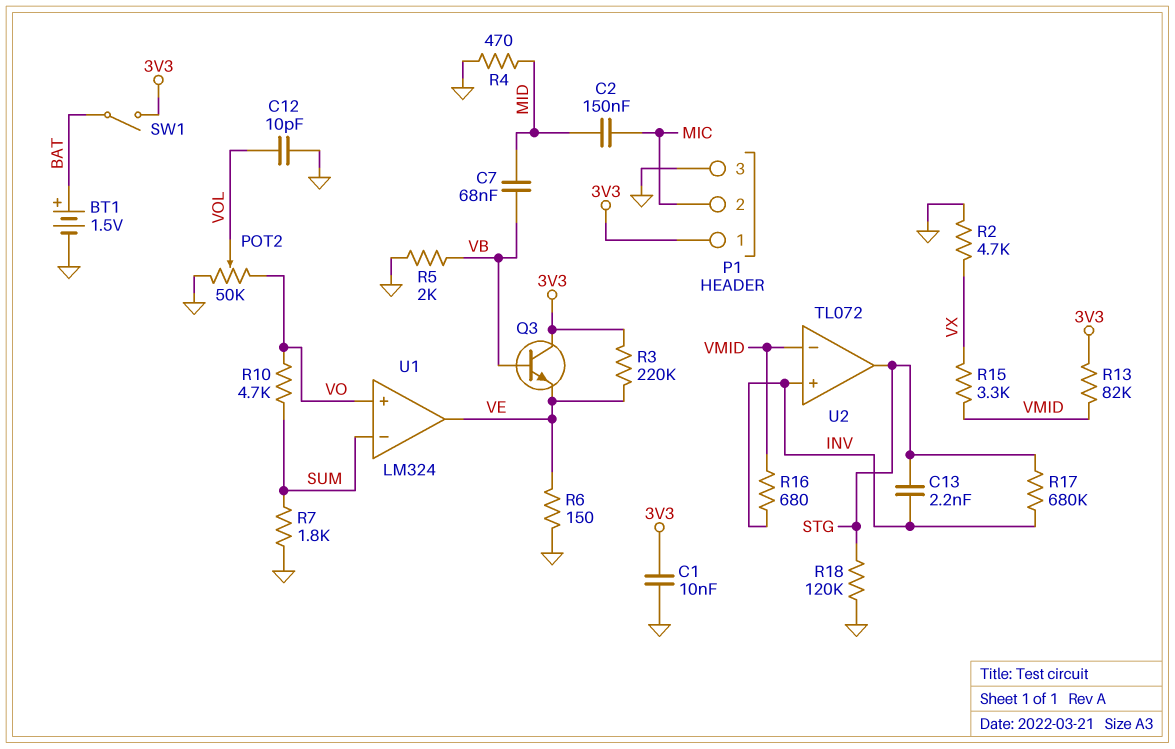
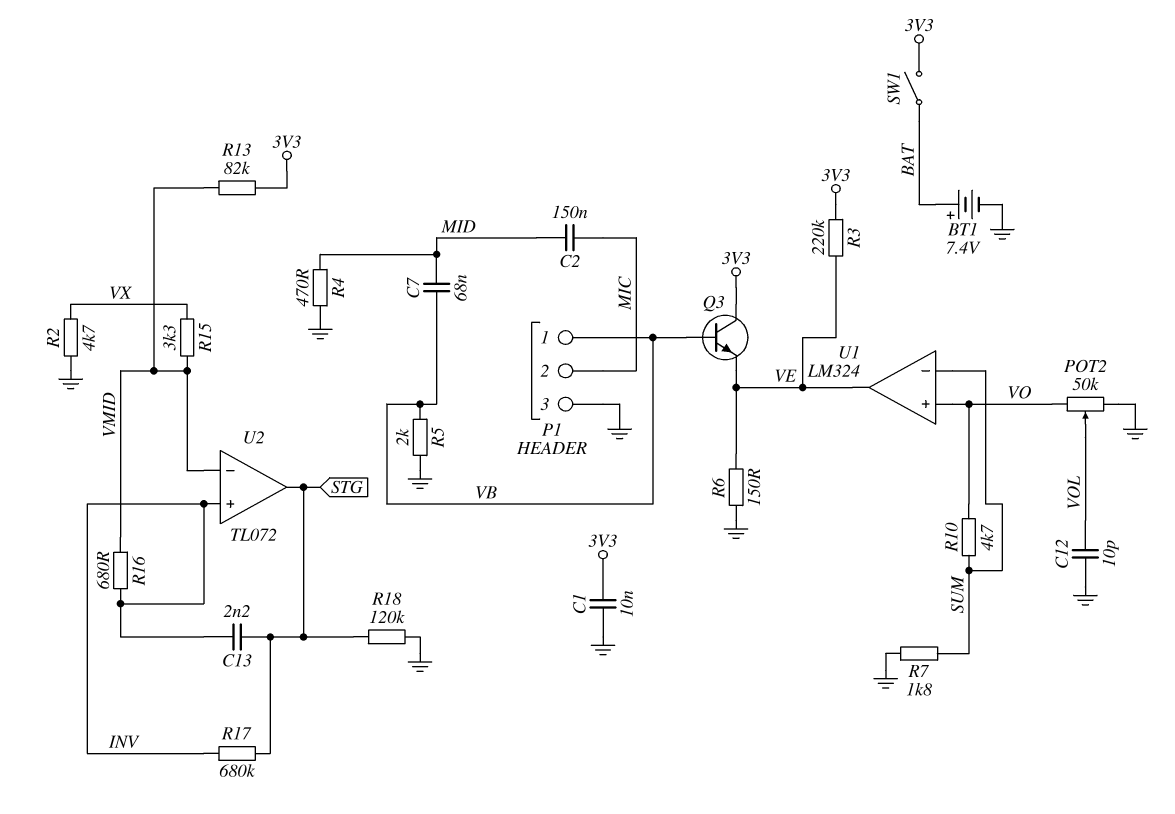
BT1: 1.5V (plus BAT, minus GND) -> 7.4V (plus BAT, minus GND)
P1 pin 1: 3V3 -> VB

